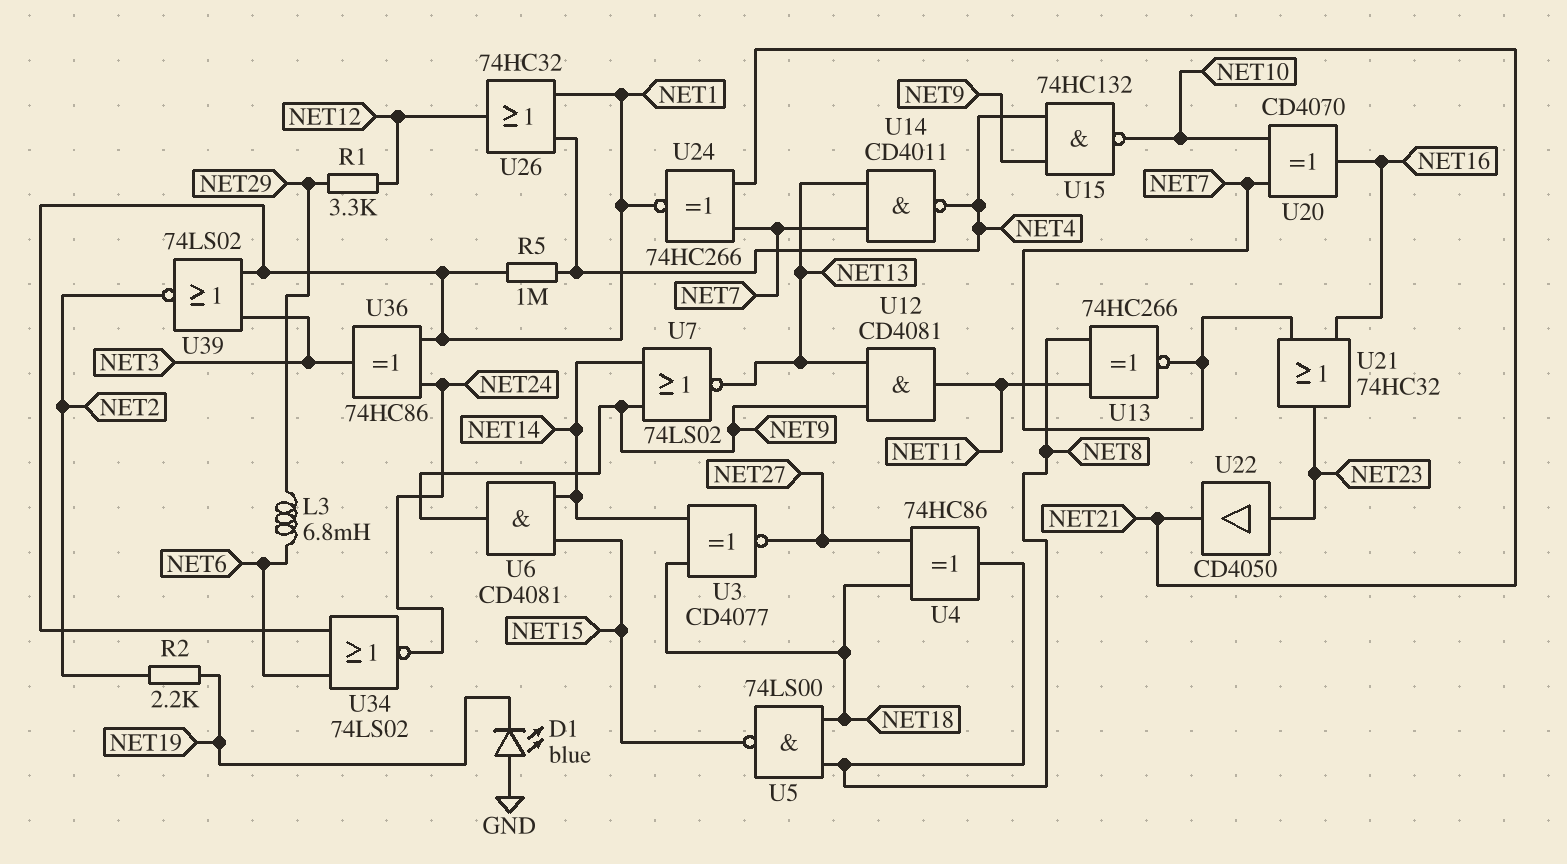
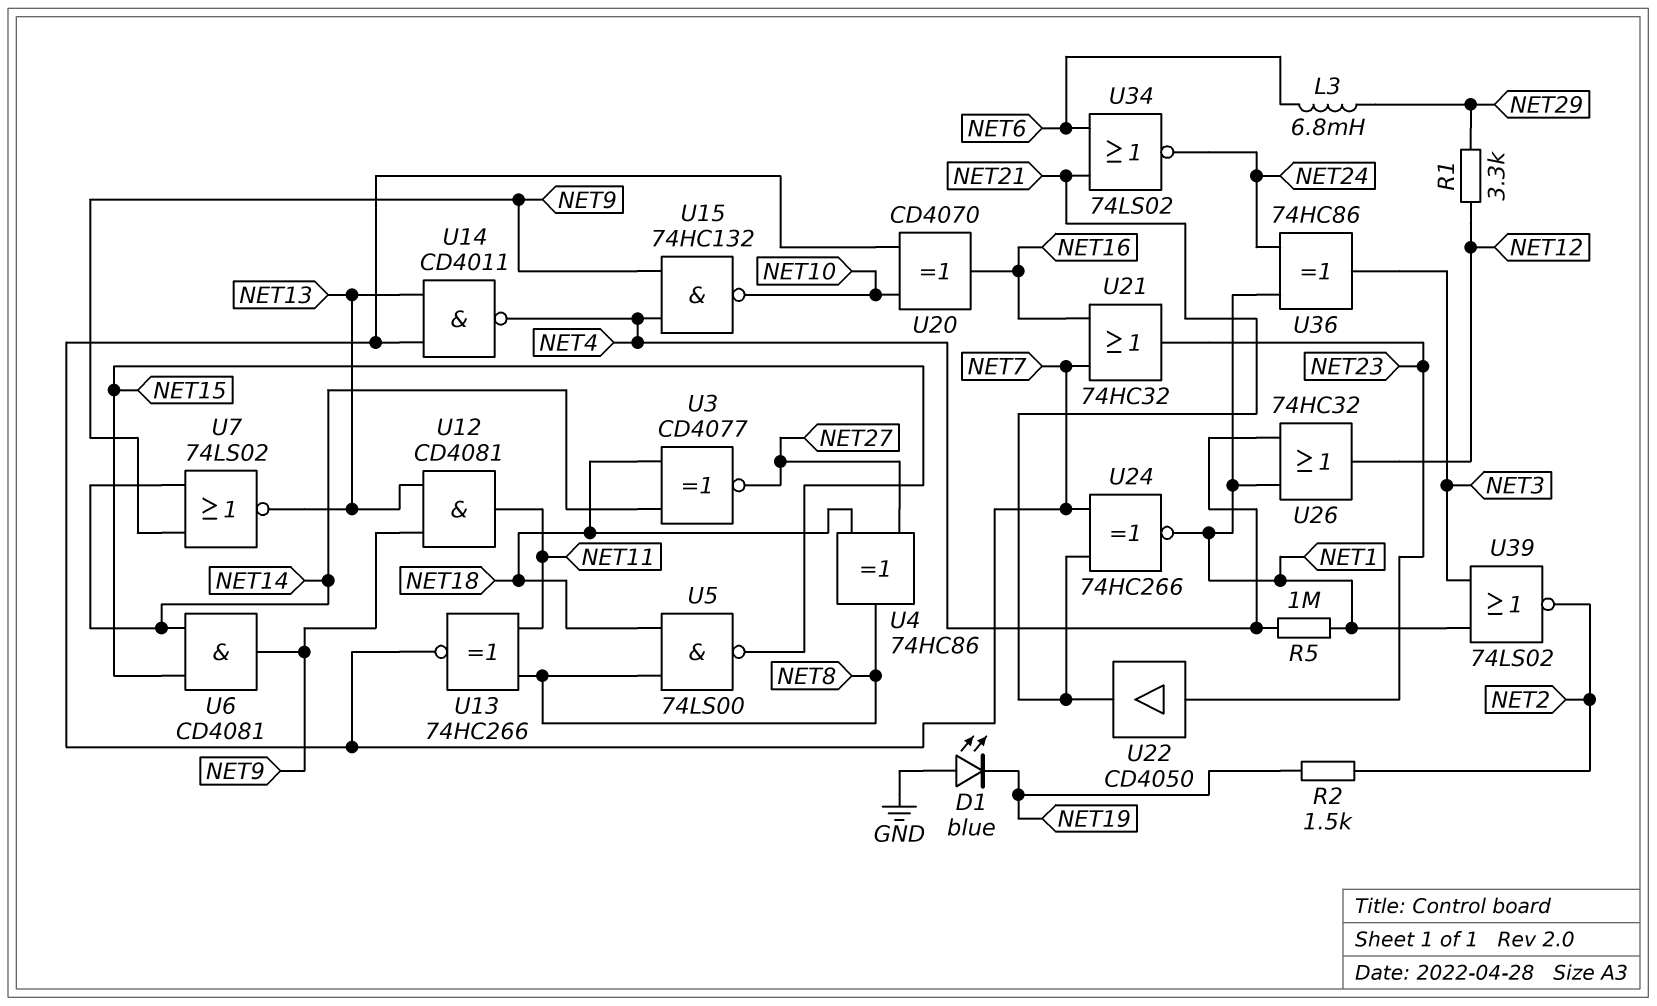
R2: 2.2k (NET2, NET19) -> 1.5k (NET2, NET19)
U34: NOR 74LS02 (in NET1, in NET6, out NET24) -> NOR 74LS02 (in NET6, in NET21, out NET24)

